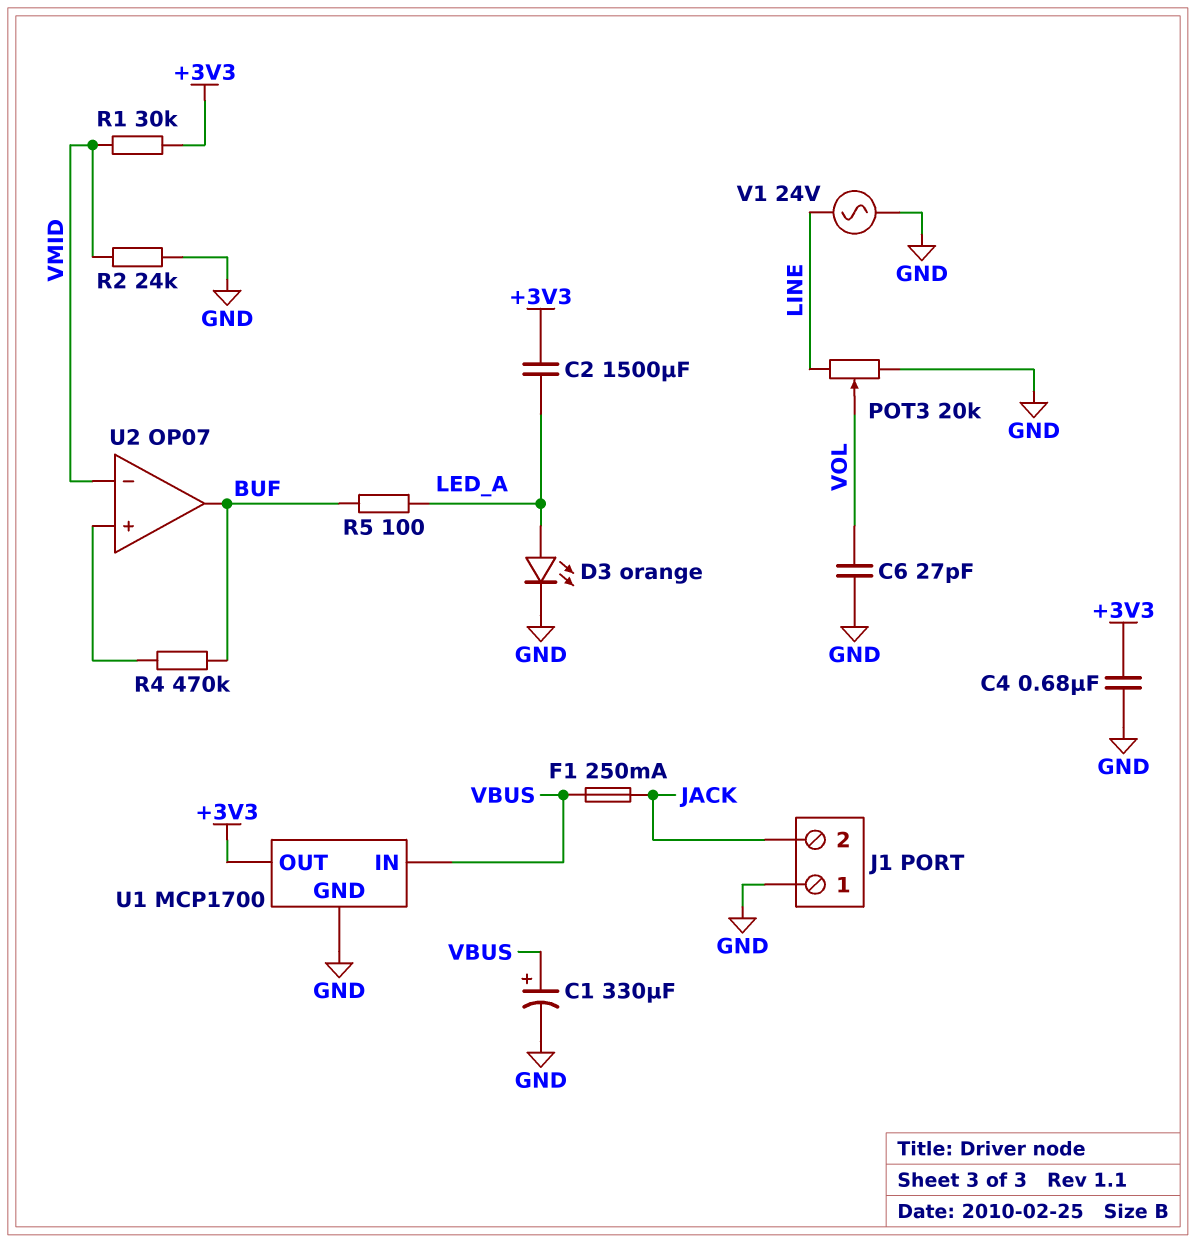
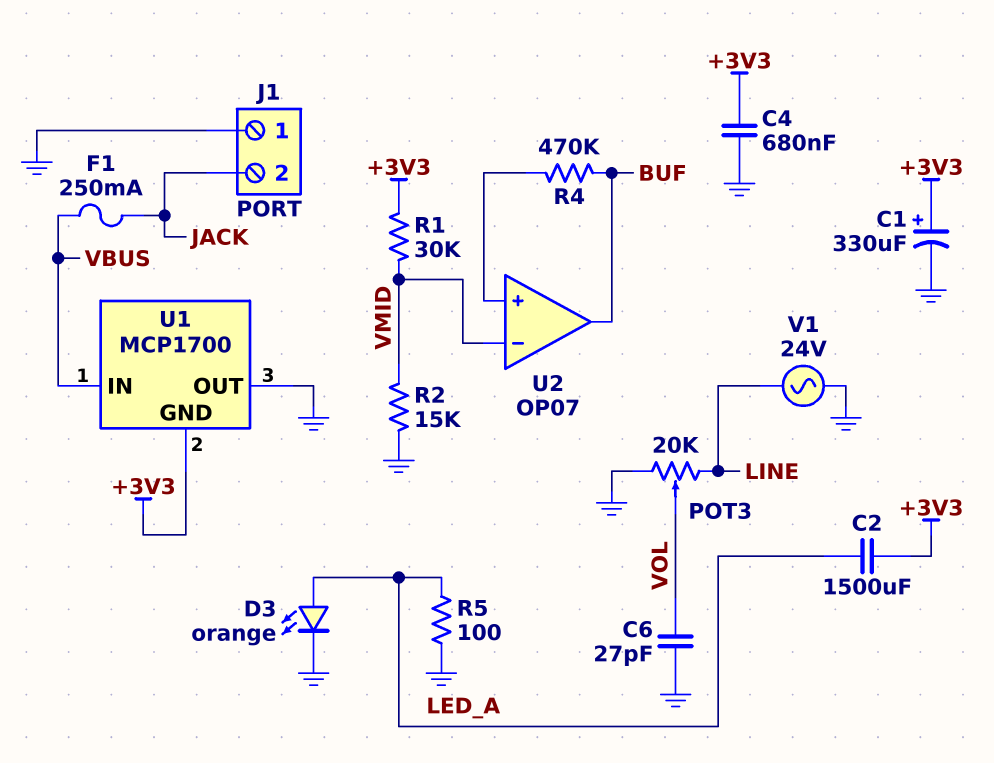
C1: 330uF (plus VBUS, minus GND) -> 330uF (plus +3V3, minus GND)
R2: 24k (GND, VMID) -> 15k (GND, VMID)
R5: 100 (BUF, LED_A) -> 100 (GND, LED_A)
U1 pin GND: GND -> +3V3
U1 pin OUT: +3V3 -> GND

